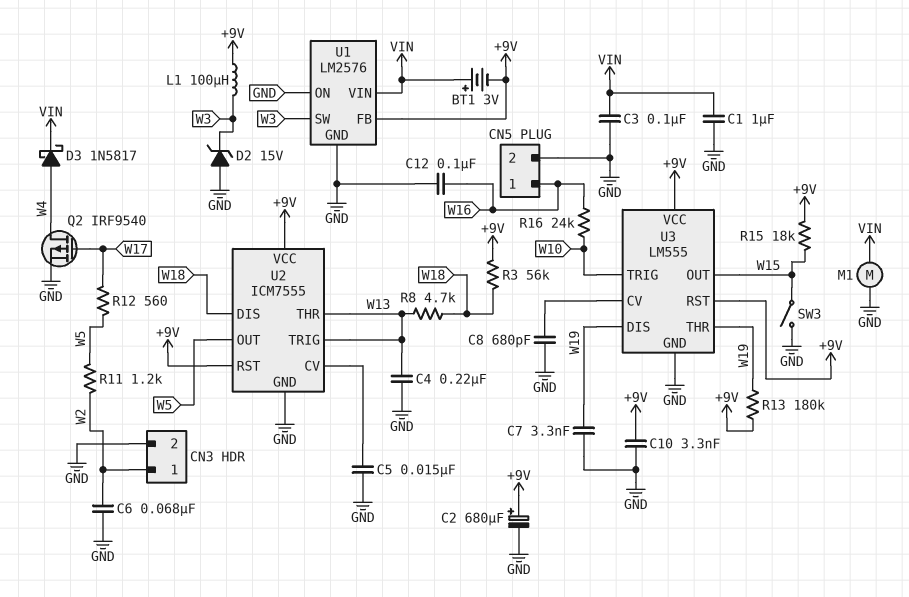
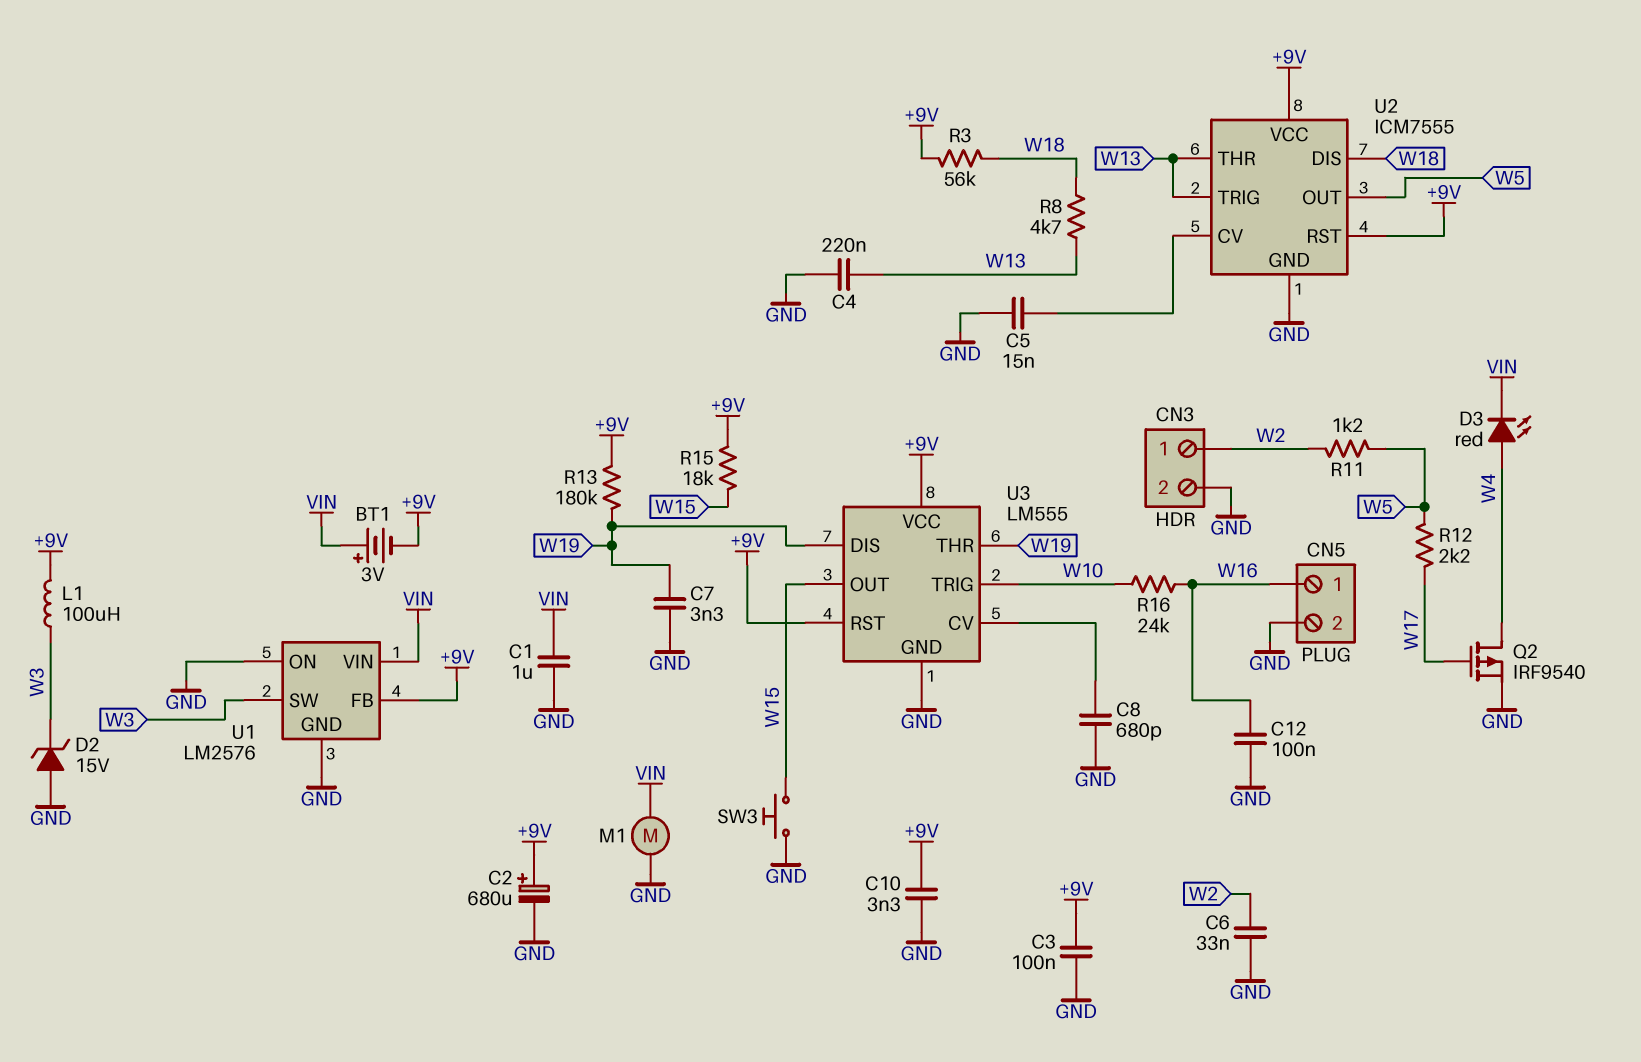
C3: 100nF (GND, VIN) -> 100nF (+9V, GND)
C6: 68nF (GND, W2) -> 33nF (GND, W2)
D3: schottky 1N5817 (A W4, K VIN) -> LED red (A W4, K VIN)
R12: 560 (W5, W17) -> 2.2k (W5, W17)
SW3: switch (GND, W15) -> button (GND, W15)

